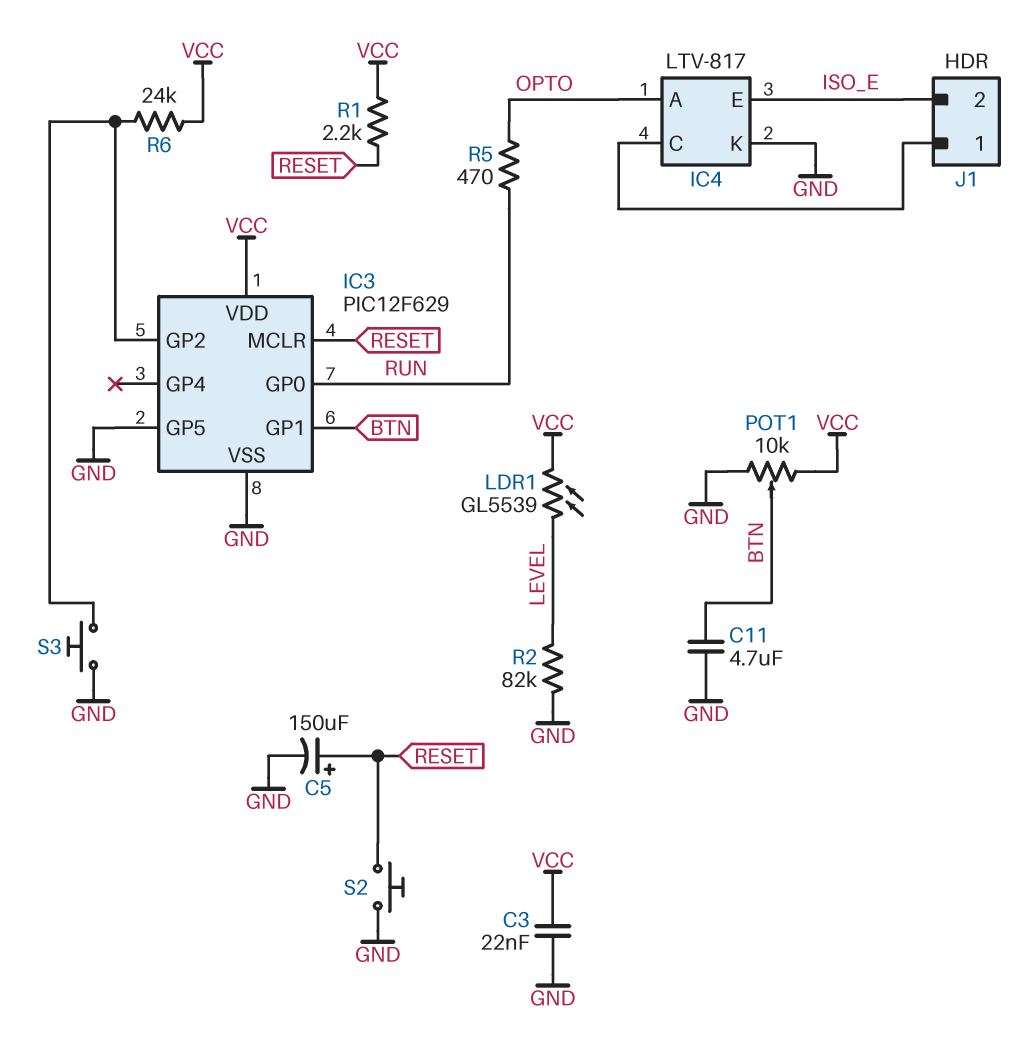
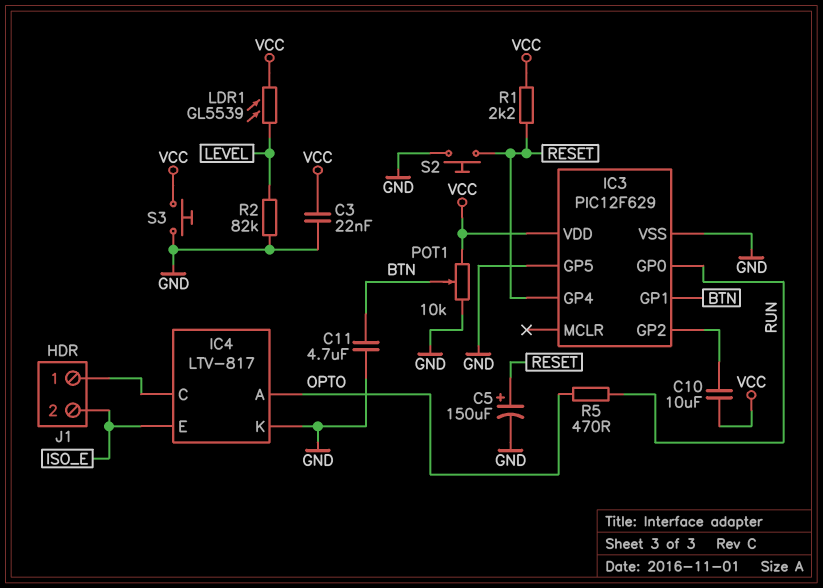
C10: none -> 10uF (IC3/GP2, VCC)
IC3 pin GP4: none -> RESET
IC3 pin MCLR: RESET -> none
R6: 24k (IC3/GP2, VCC) -> none
S3: button (GND, IC3/GP2) -> button (GND, VCC)

